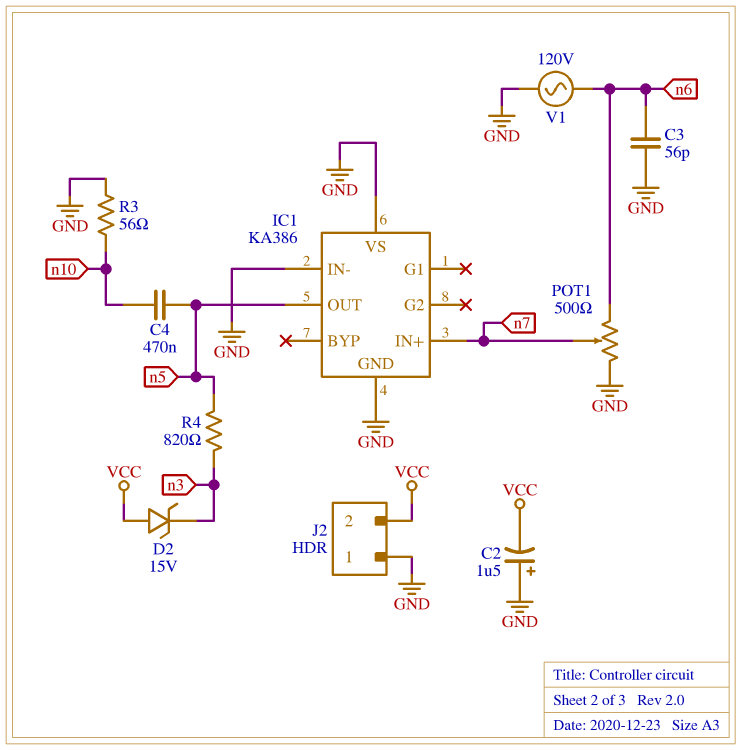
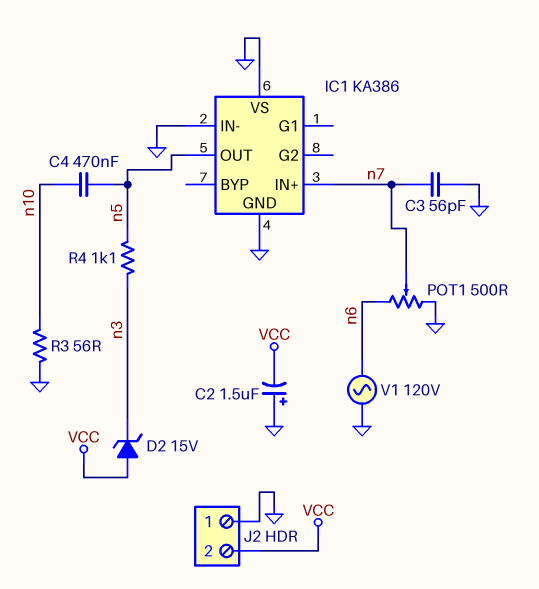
C3: 56pF (GND, n6) -> 56pF (GND, n7)
R4: 820 (n3, n5) -> 1.1k (n3, n5)

